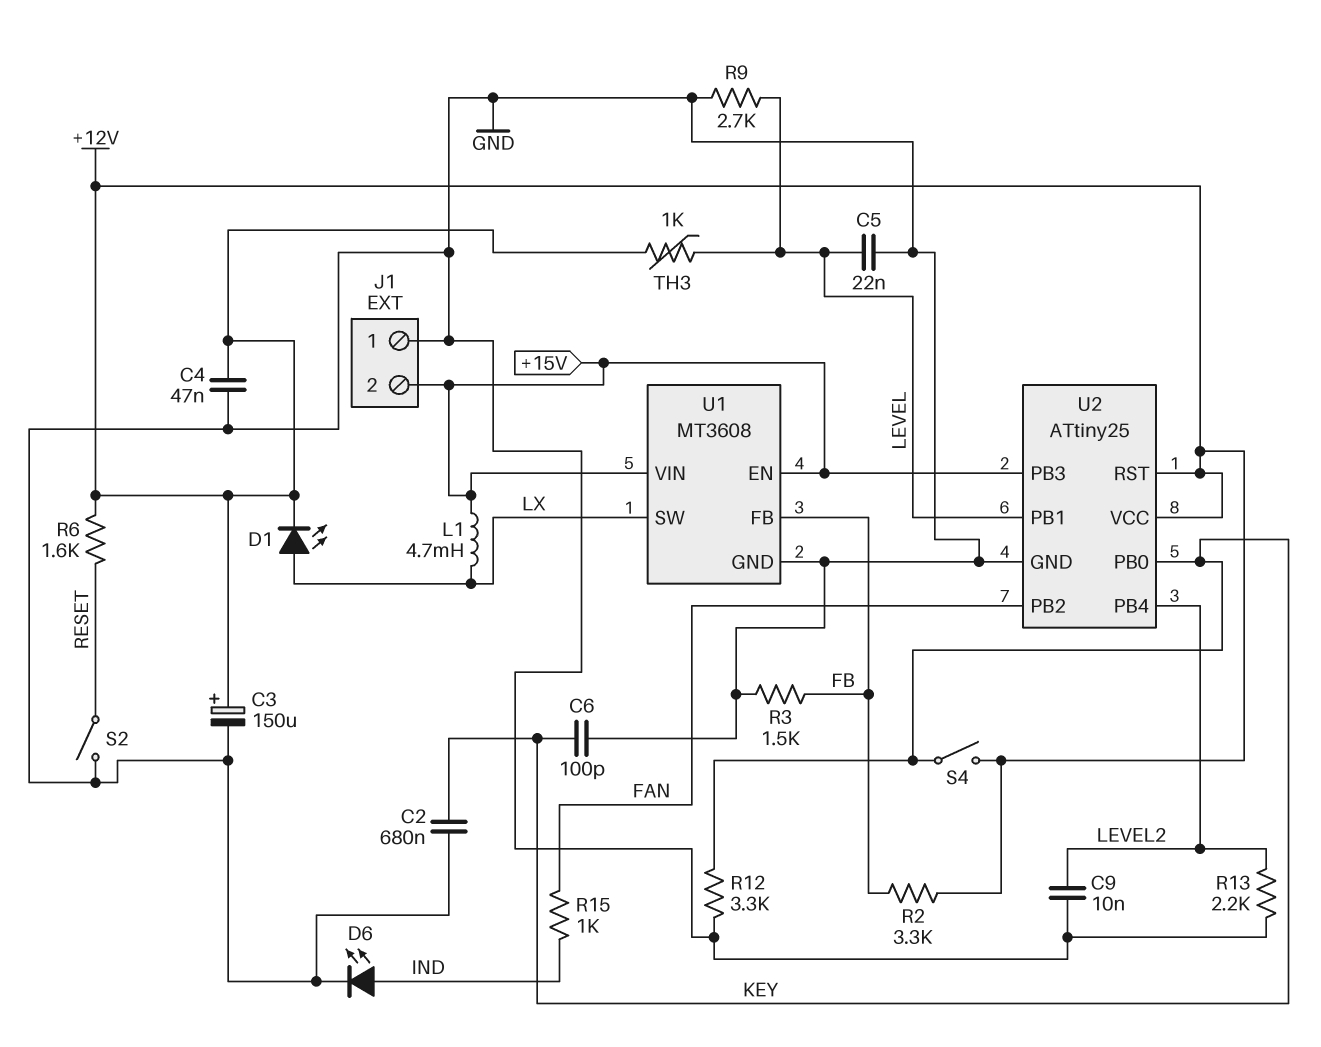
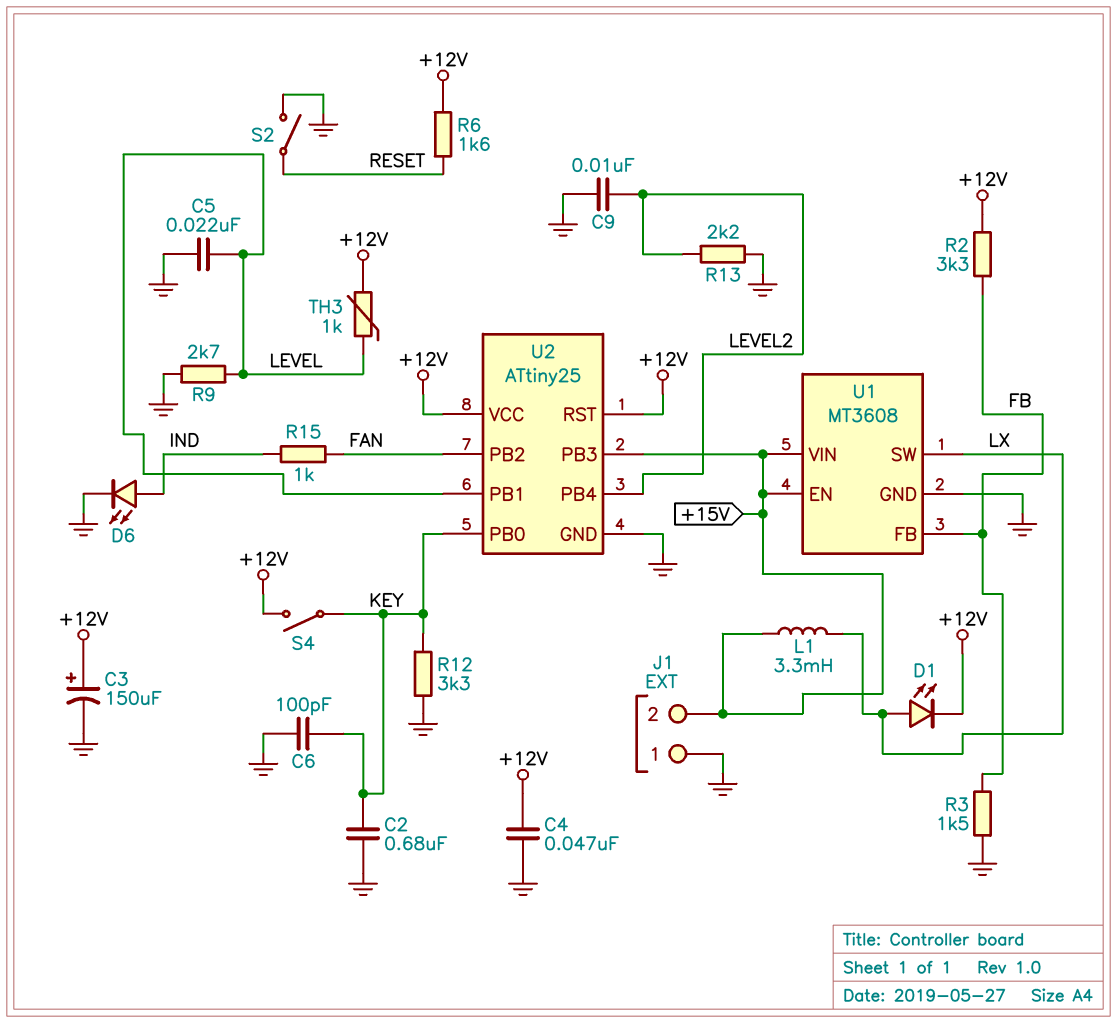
L1: 4.7mH (+15V, LX) -> 3.3mH (+15V, LX)

